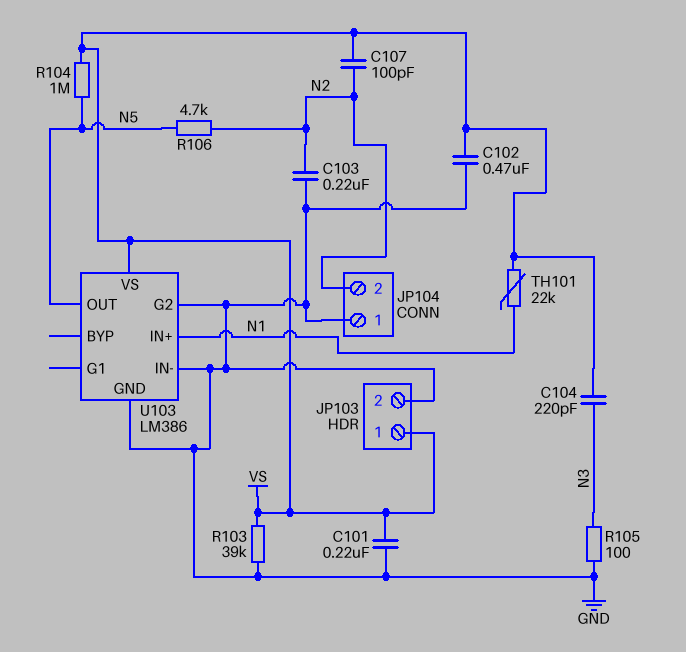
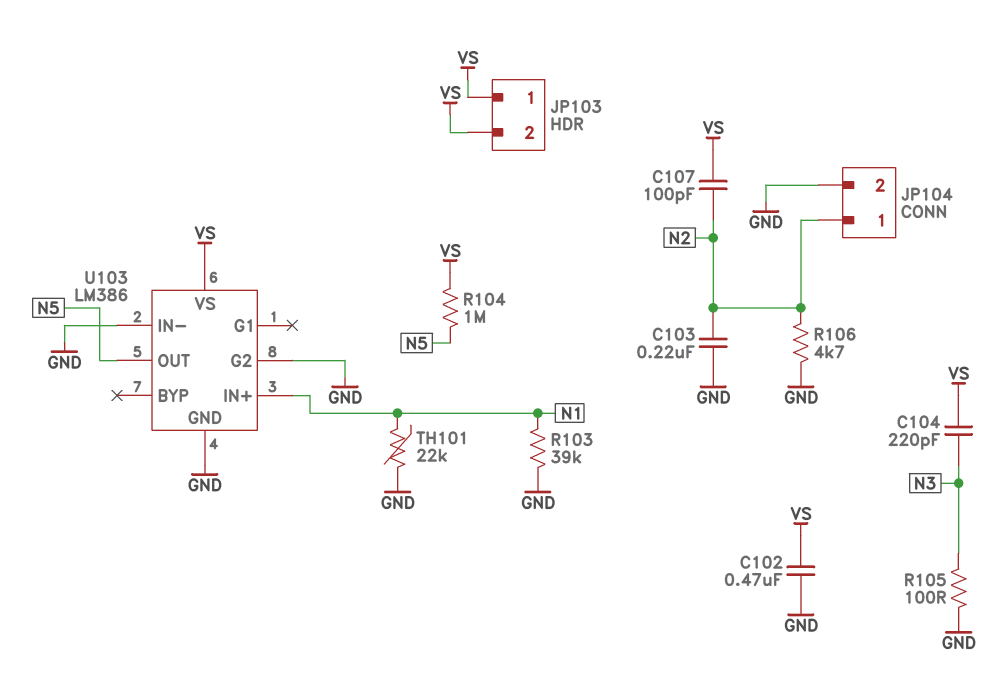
C101: 220nF (GND, VS) -> none
JP103 pin 2: GND -> VS
JP104 pin 1: GND -> N2
JP104 pin 2: N2 -> GND
R103: 39k (GND, VS) -> 39k (GND, N1)
R106: 4.7k (N2, N5) -> 4.7k (GND, N2)
TH101: 22k (N1, VS) -> 22k (GND, N1)

